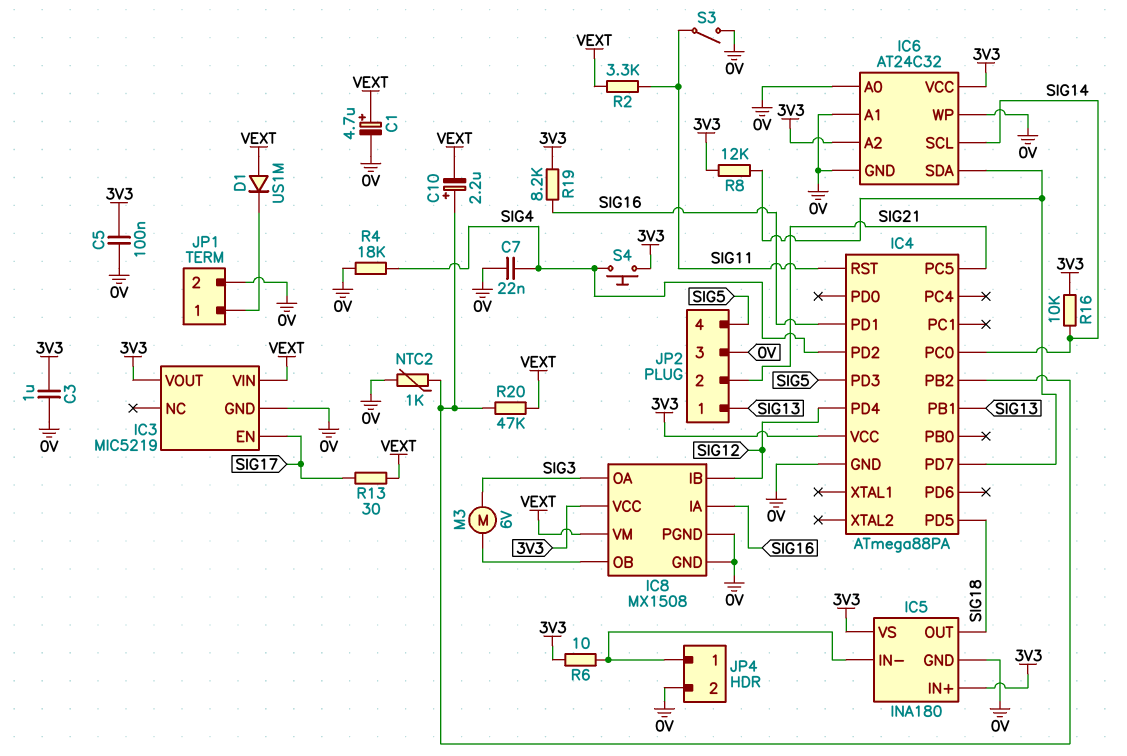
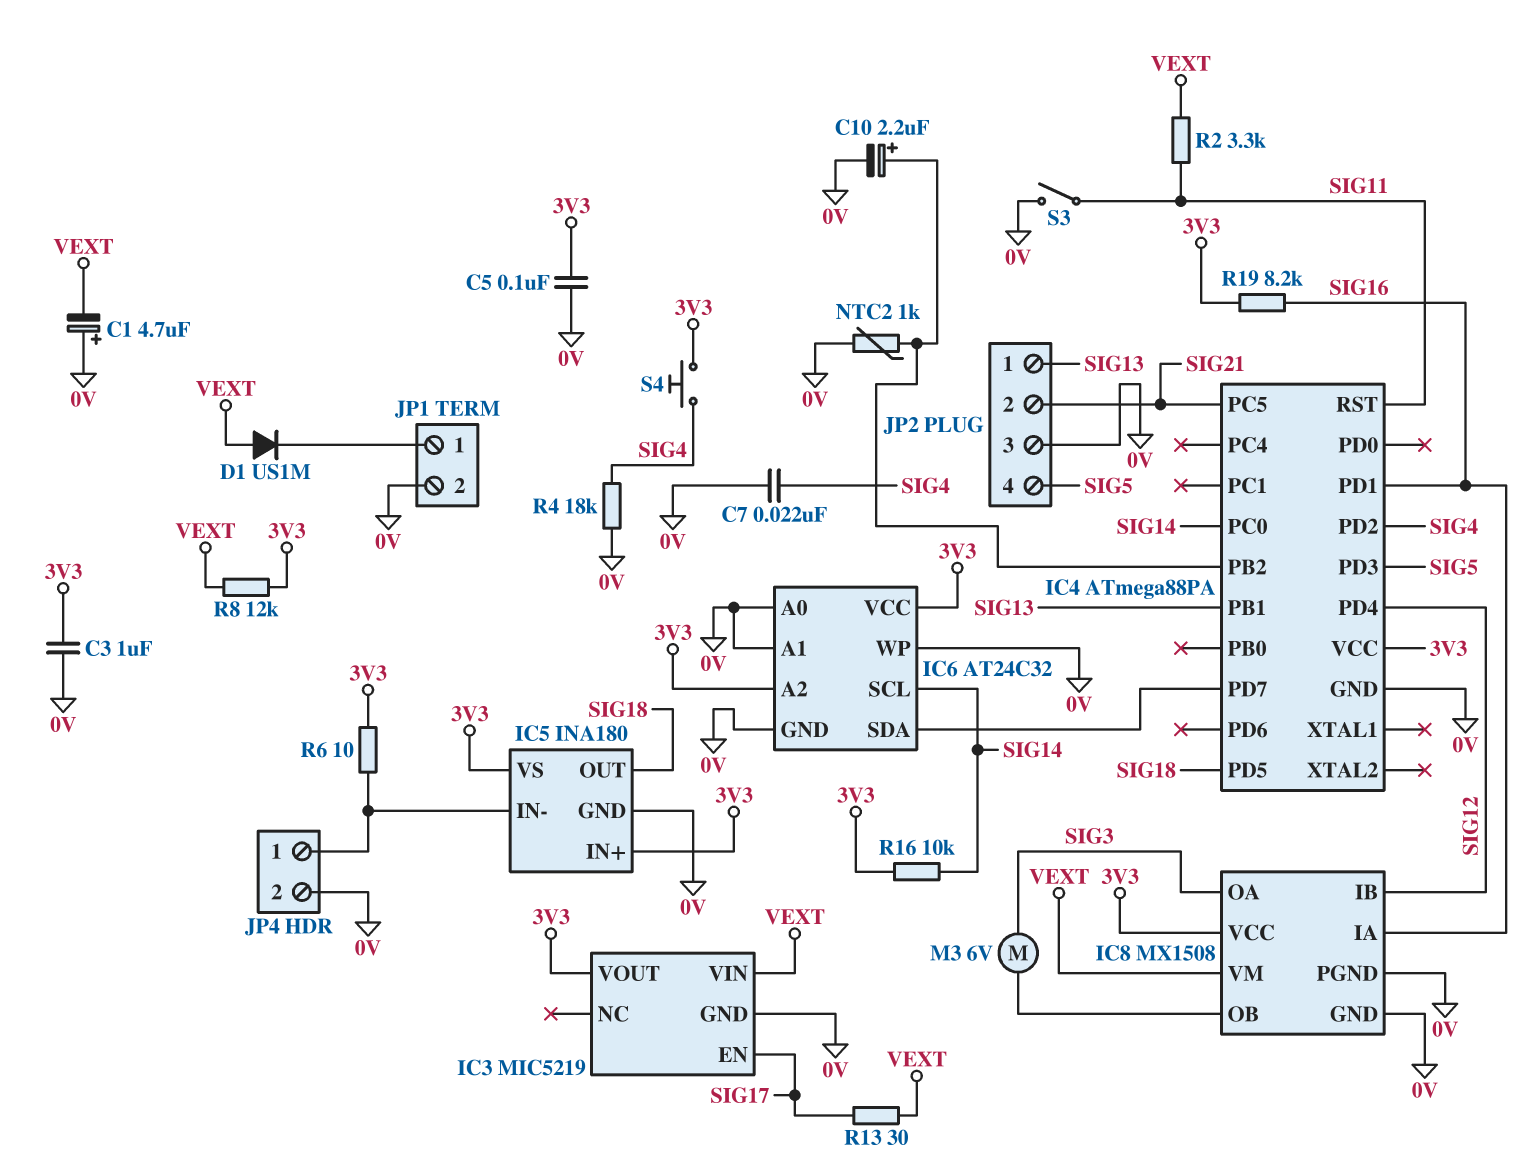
C1: 4.7uF (plus VEXT, minus 0V) -> 4.7uF (plus 0V, minus VEXT)
C10: 2.2uF (plus IC4/PB2, minus VEXT) -> 2.2uF (plus IC4/PB2, minus 0V)
R8: 12k (3V3, IC4/PD7) -> 12k (3V3, VEXT)
R20: 47k (IC4/PB2, VEXT) -> none

